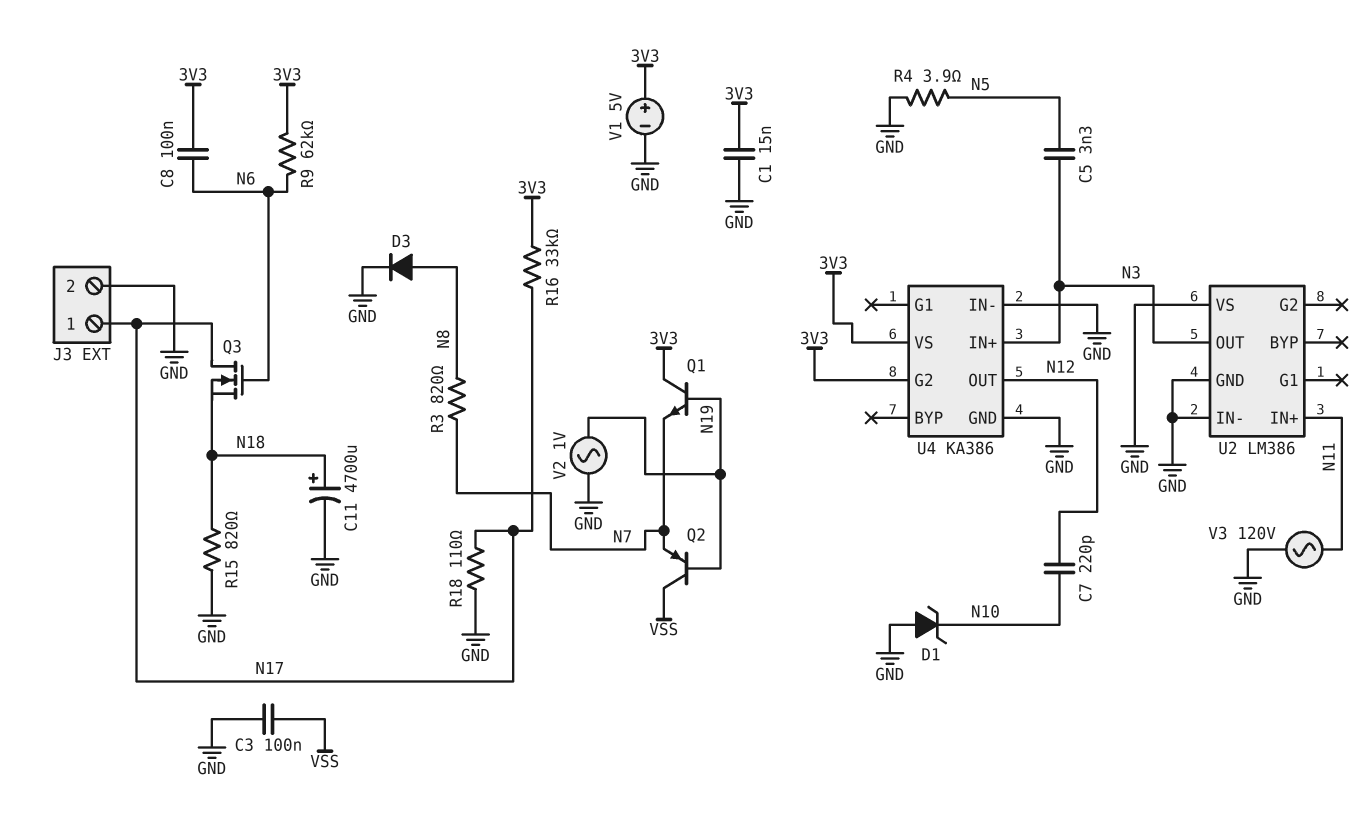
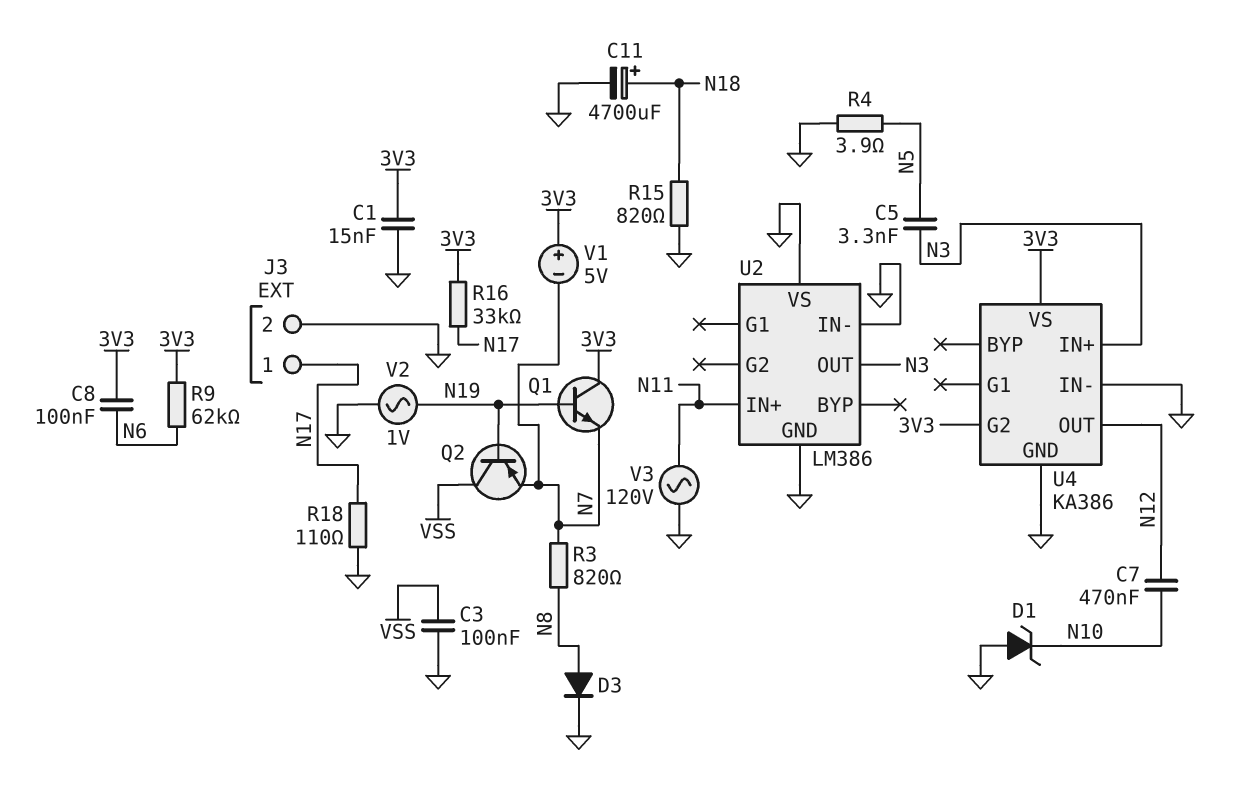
C7: 220pF (N10, N12) -> 470nF (N10, N12)
Q3: NMOS (G N6, D N17, S N18) -> none
V1: 5V (plus 3V3, minus GND) -> 5V (plus 3V3, minus N7)

